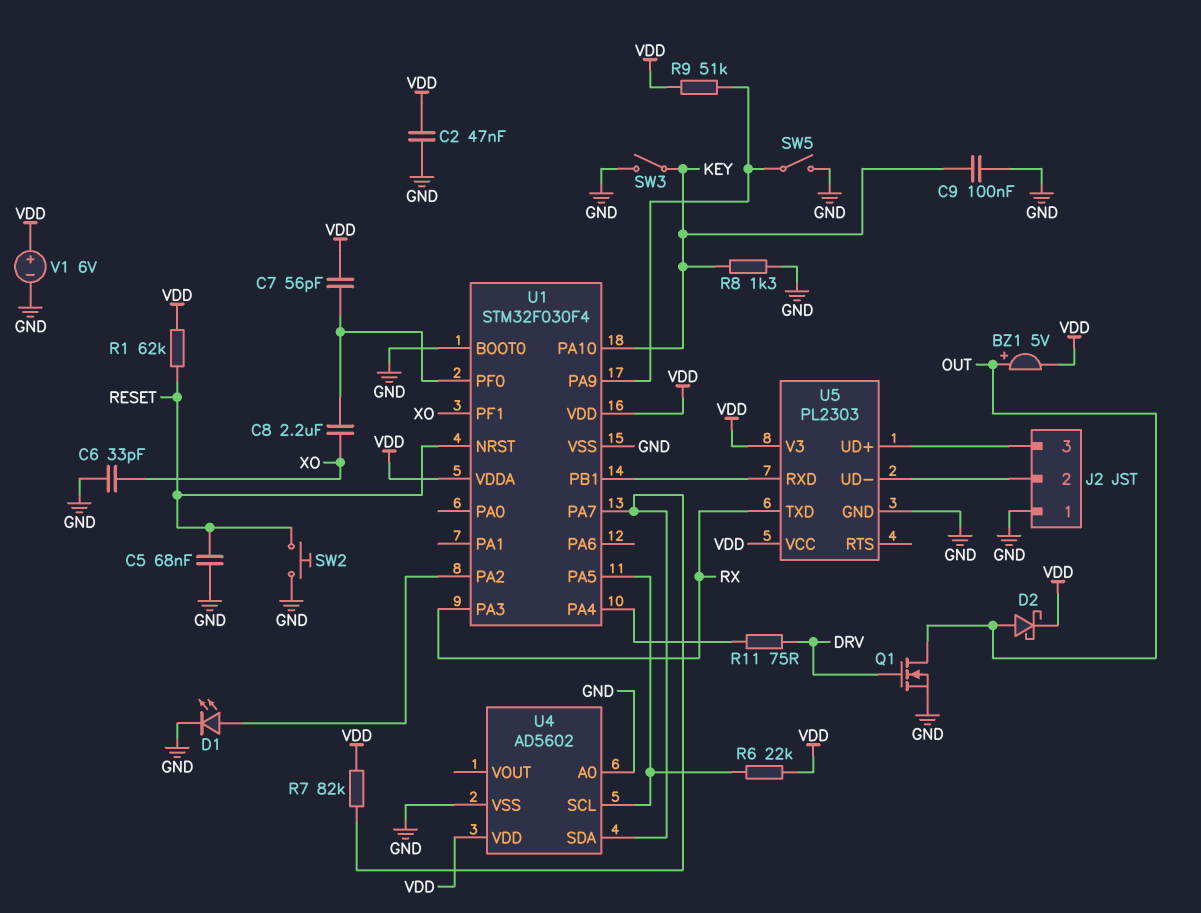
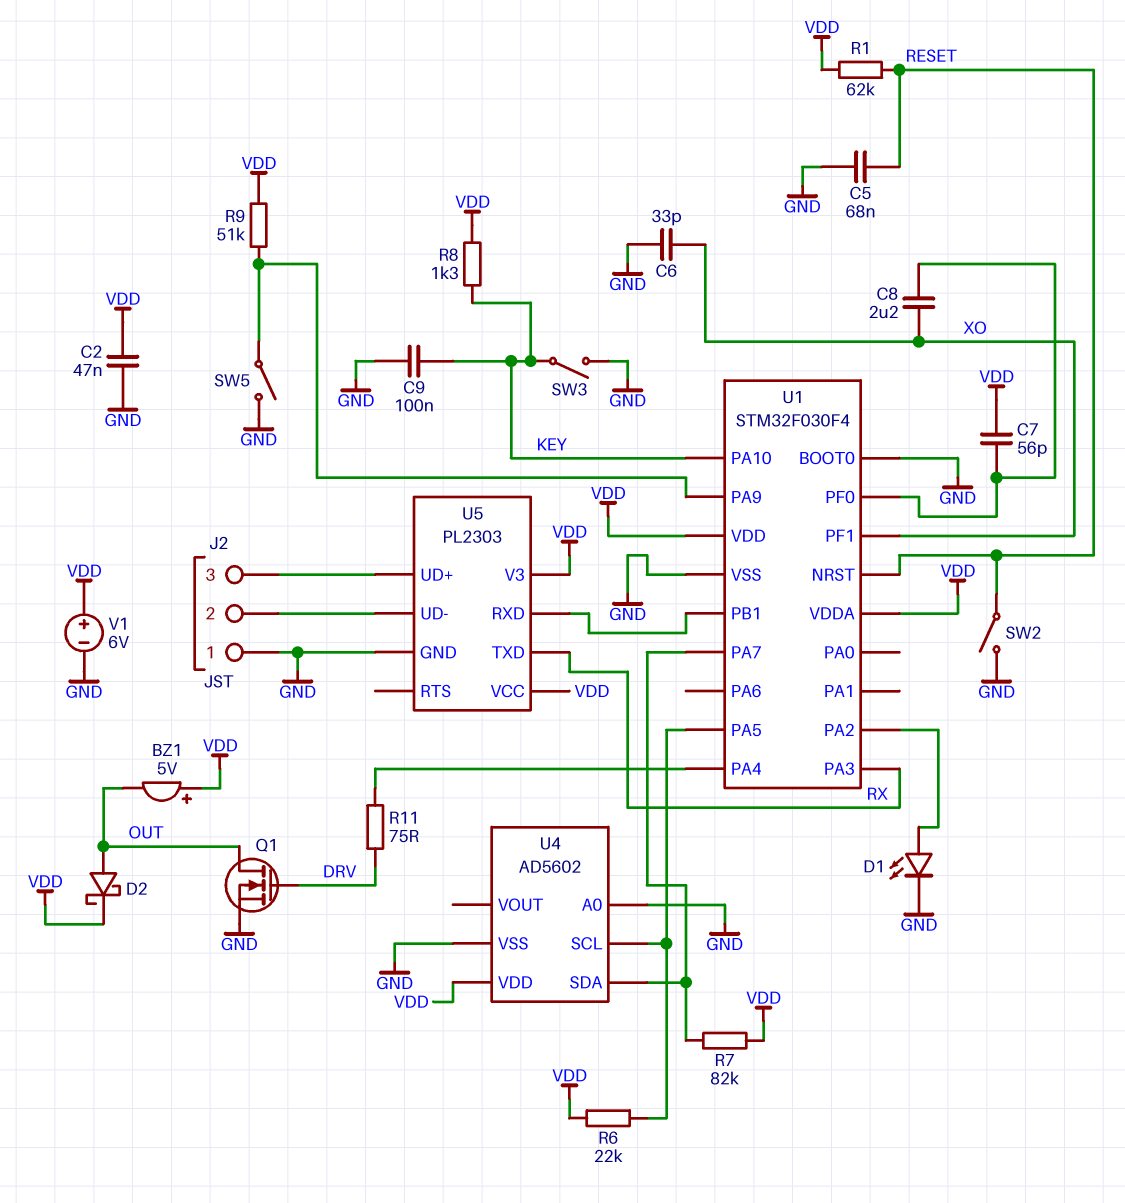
BZ1: buzzer 5V (plus OUT, minus VDD) -> buzzer 5V (plus VDD, minus OUT)
R8: 1.3k (GND, KEY) -> 1.3k (KEY, VDD)
SW2: button (GND, RESET) -> switch (GND, RESET)

